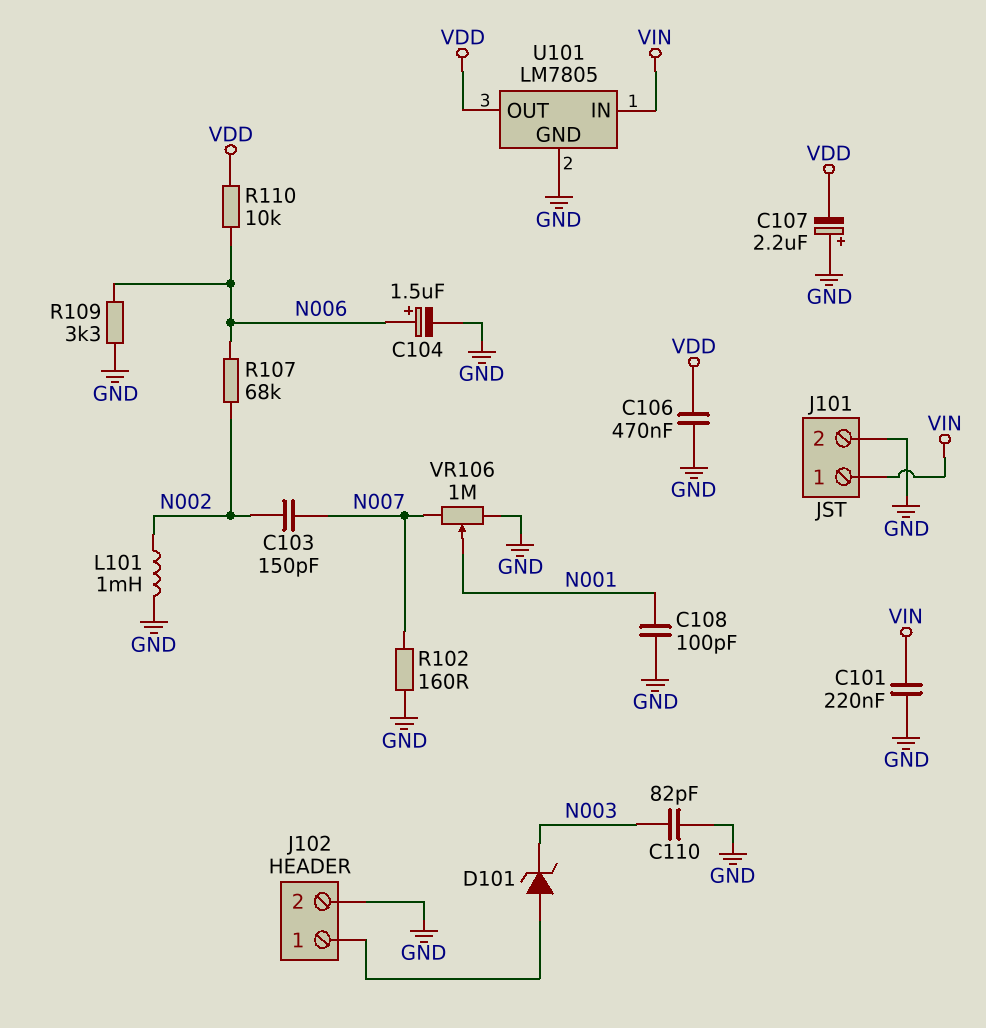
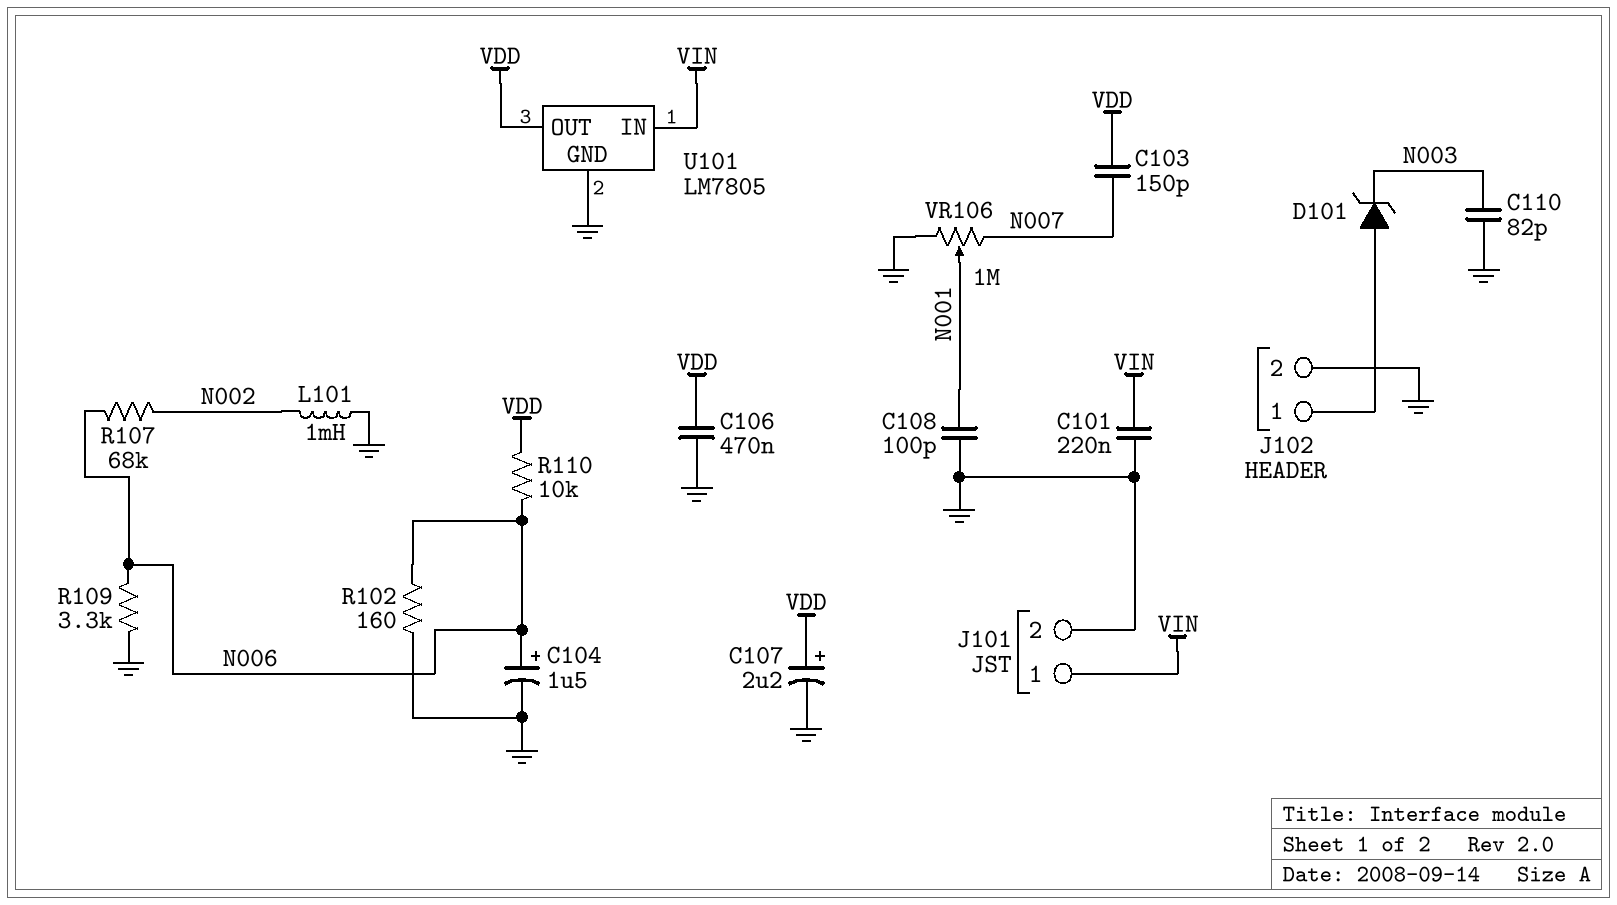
C103: 150pF (N002, N007) -> 150pF (N007, VDD)
C107: 2.2uF (plus GND, minus VDD) -> 2.2uF (plus VDD, minus GND)
R102: 160 (GND, N007) -> 160 (GND, N006)

